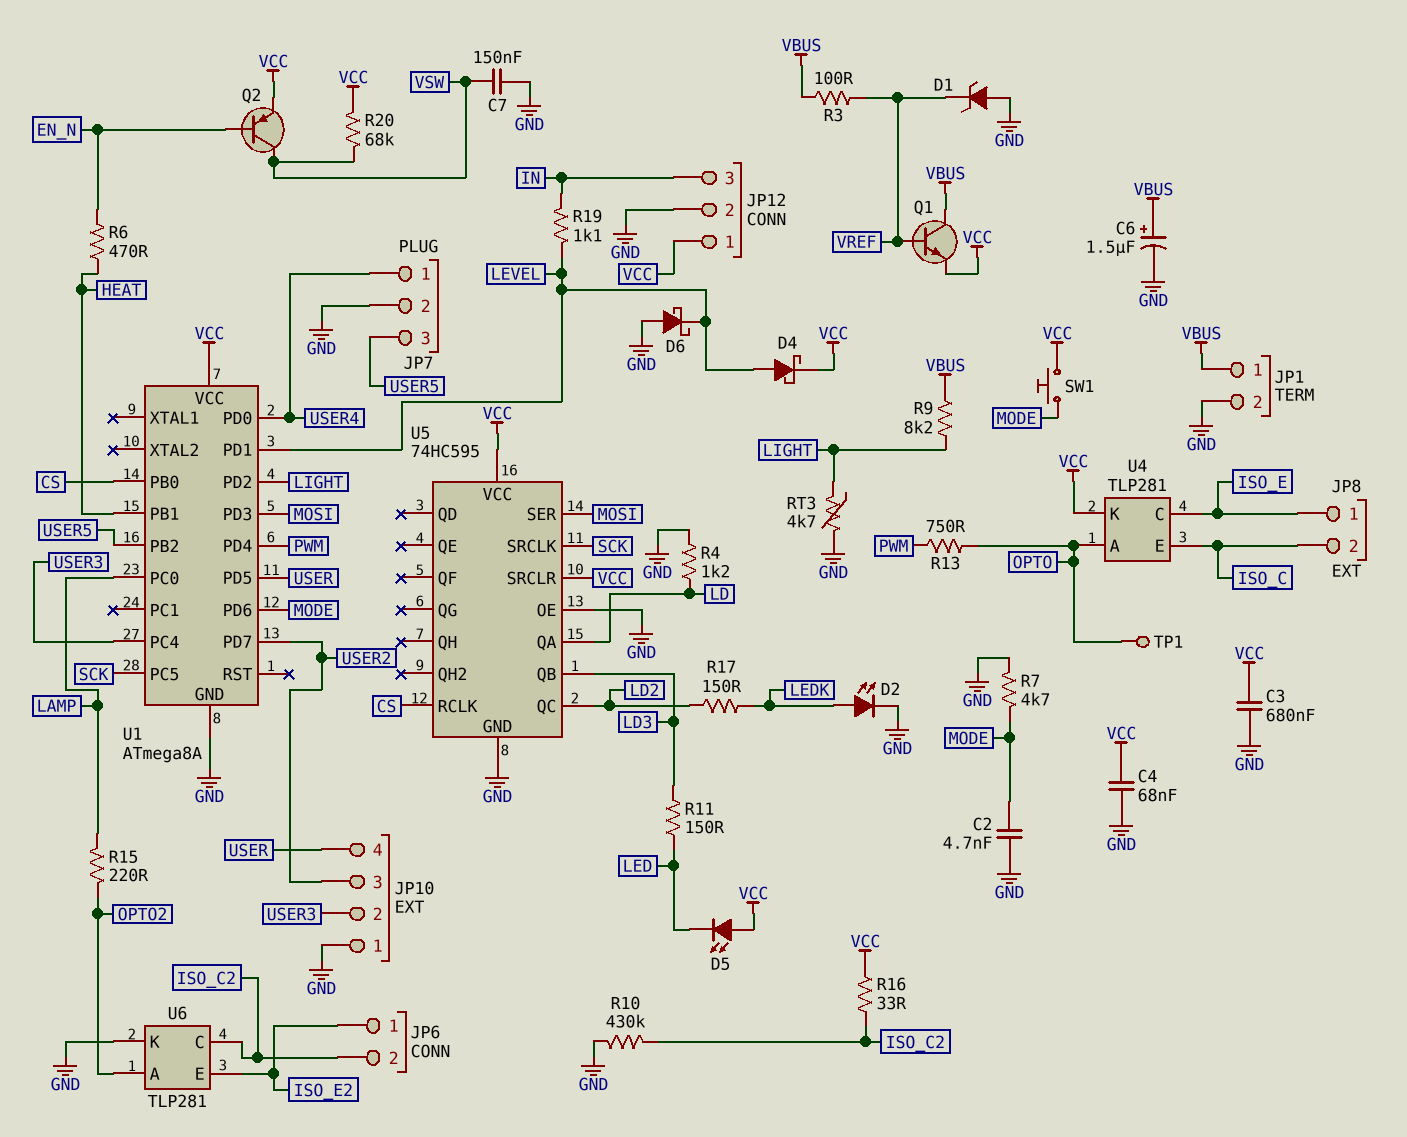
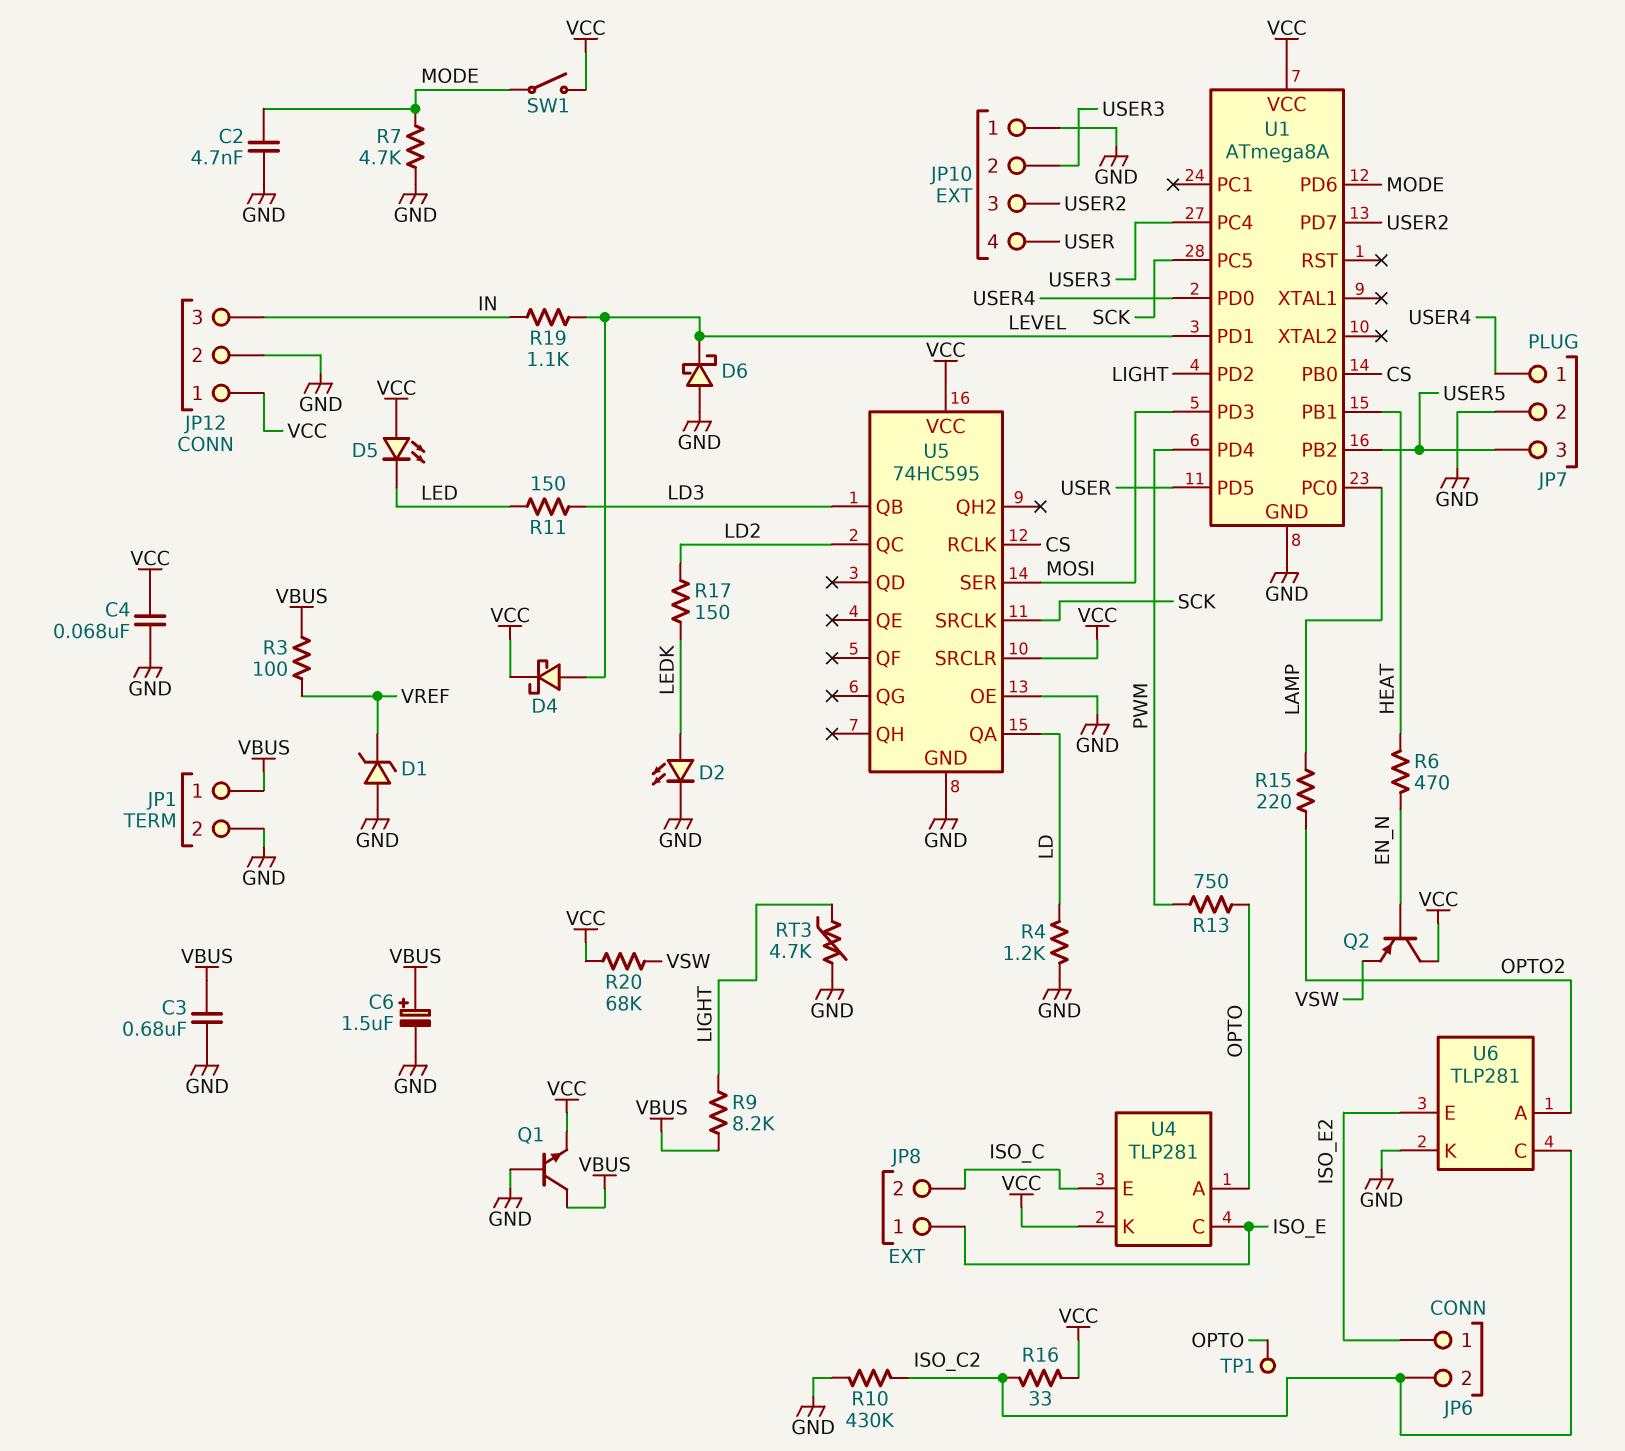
C3: 680nF (GND, VCC) -> 680nF (GND, VBUS)
C7: 150nF (GND, VSW) -> none
Q1: NPN (B VREF, C VBUS, E VCC) -> NPN (B GND, C VBUS, E VCC)
Q2: PNP (B EN_N, C VSW, E VCC) -> PNP (B EN_N, C VCC, E VSW)
SW1: button (MODE, VCC) -> switch (MODE, VCC)

